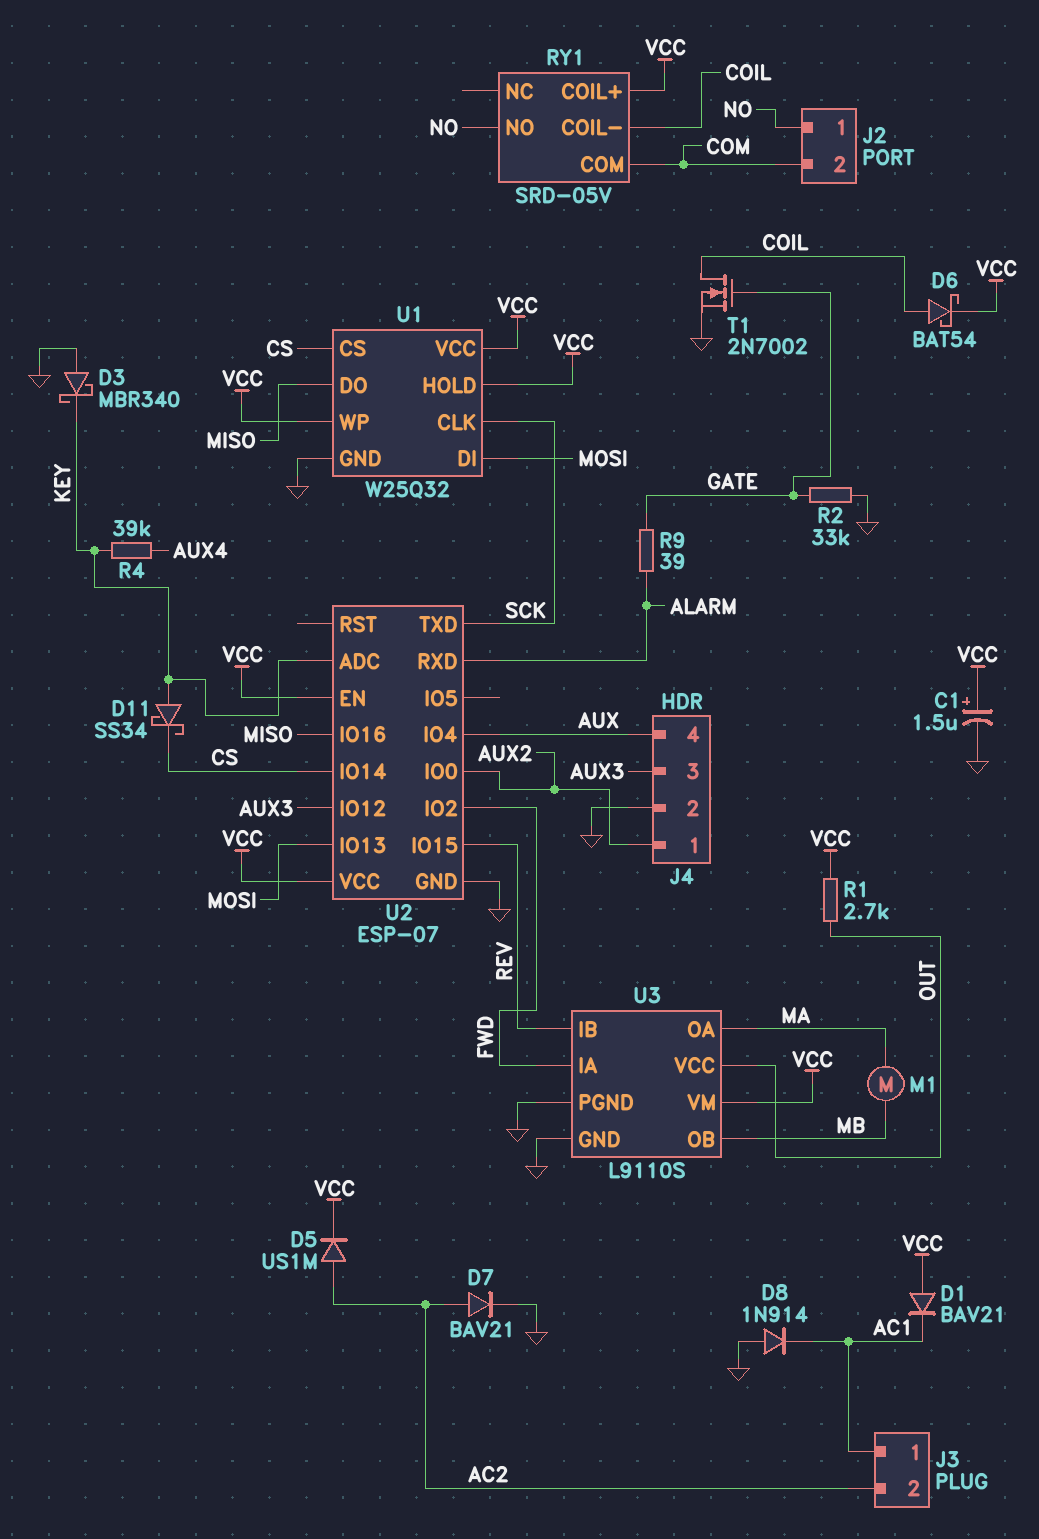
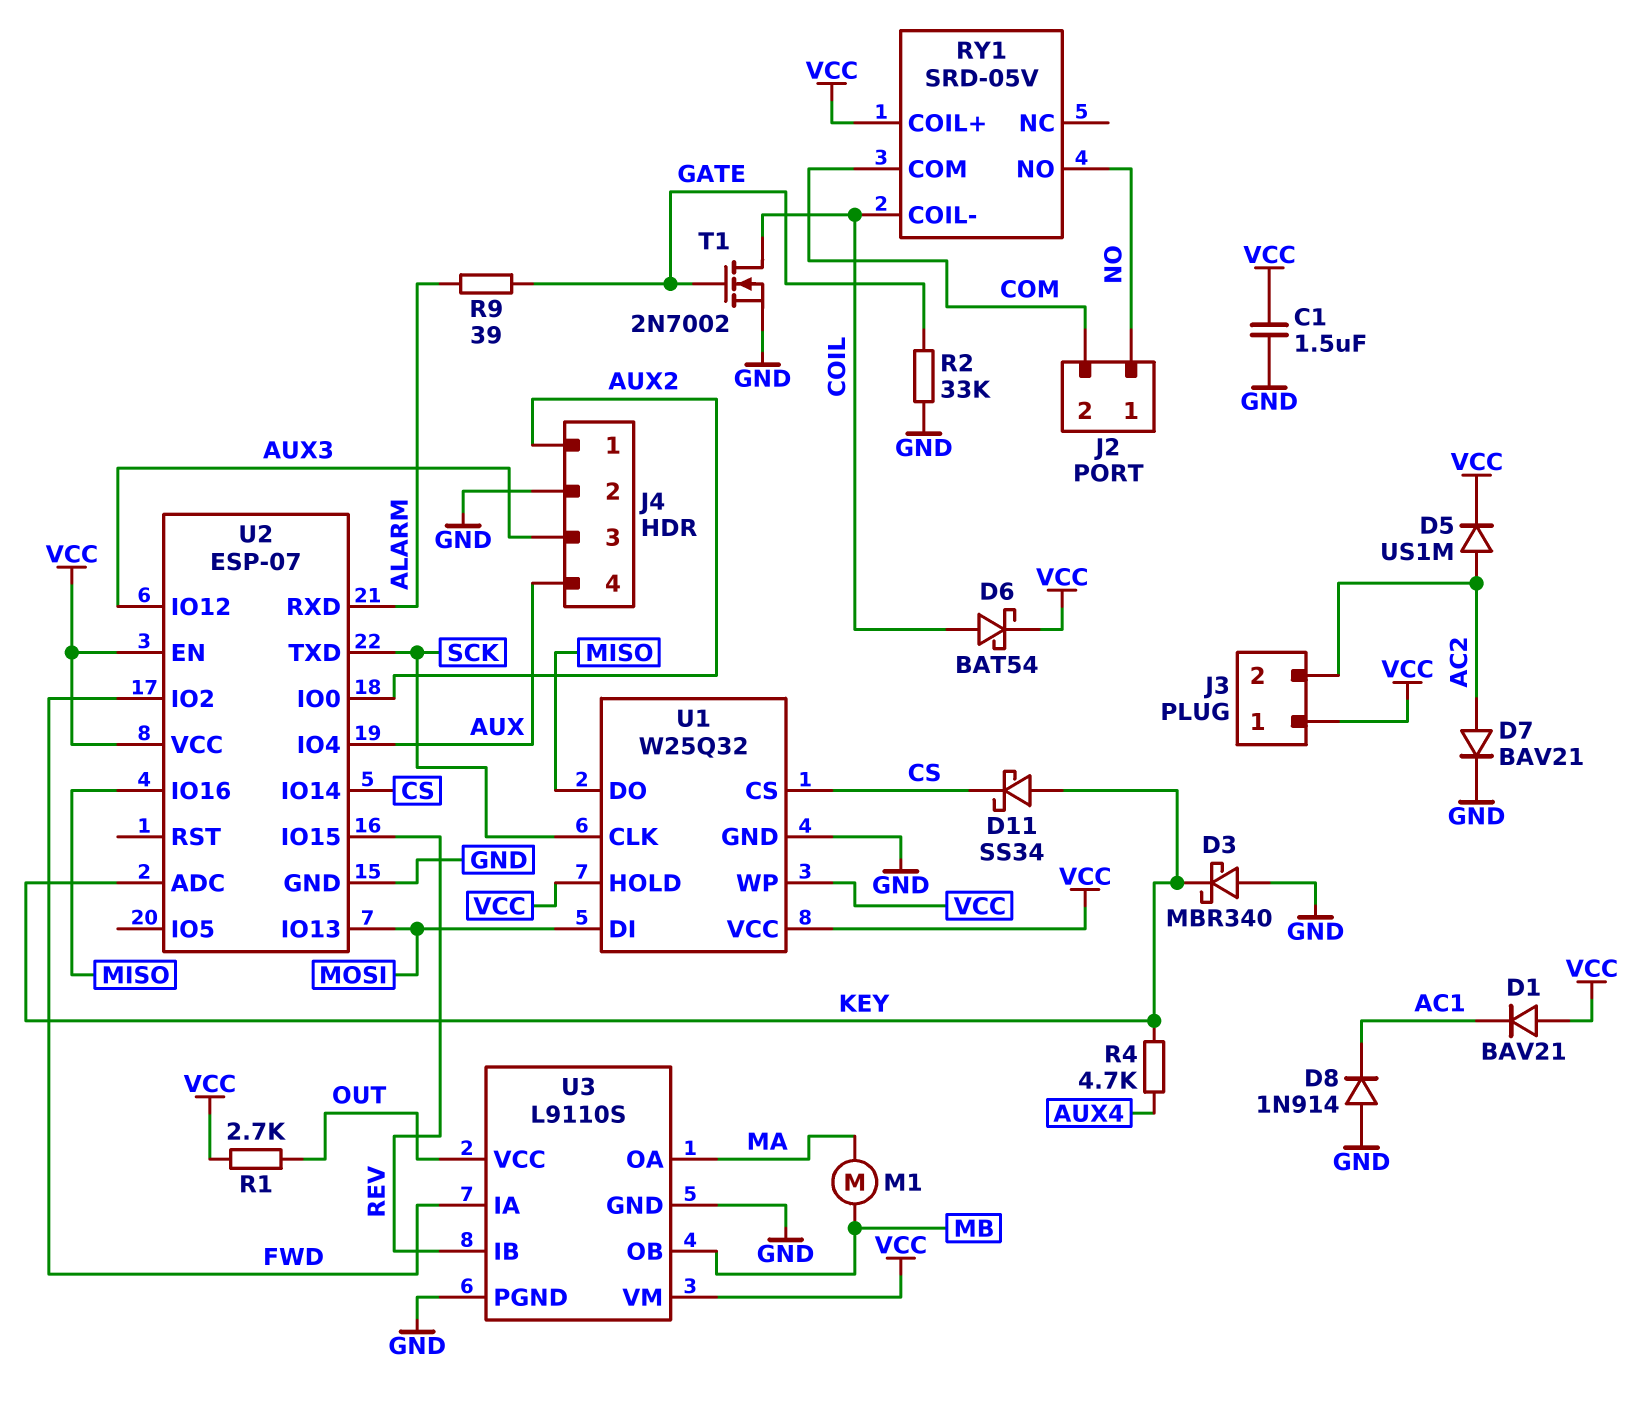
C1: 1.5uF (plus VCC, minus GND) -> 1.5uF (GND, VCC)
J3 pin 1: AC1 -> VCC
R4: 39k (AUX4, KEY) -> 4.7k (AUX4, KEY)

